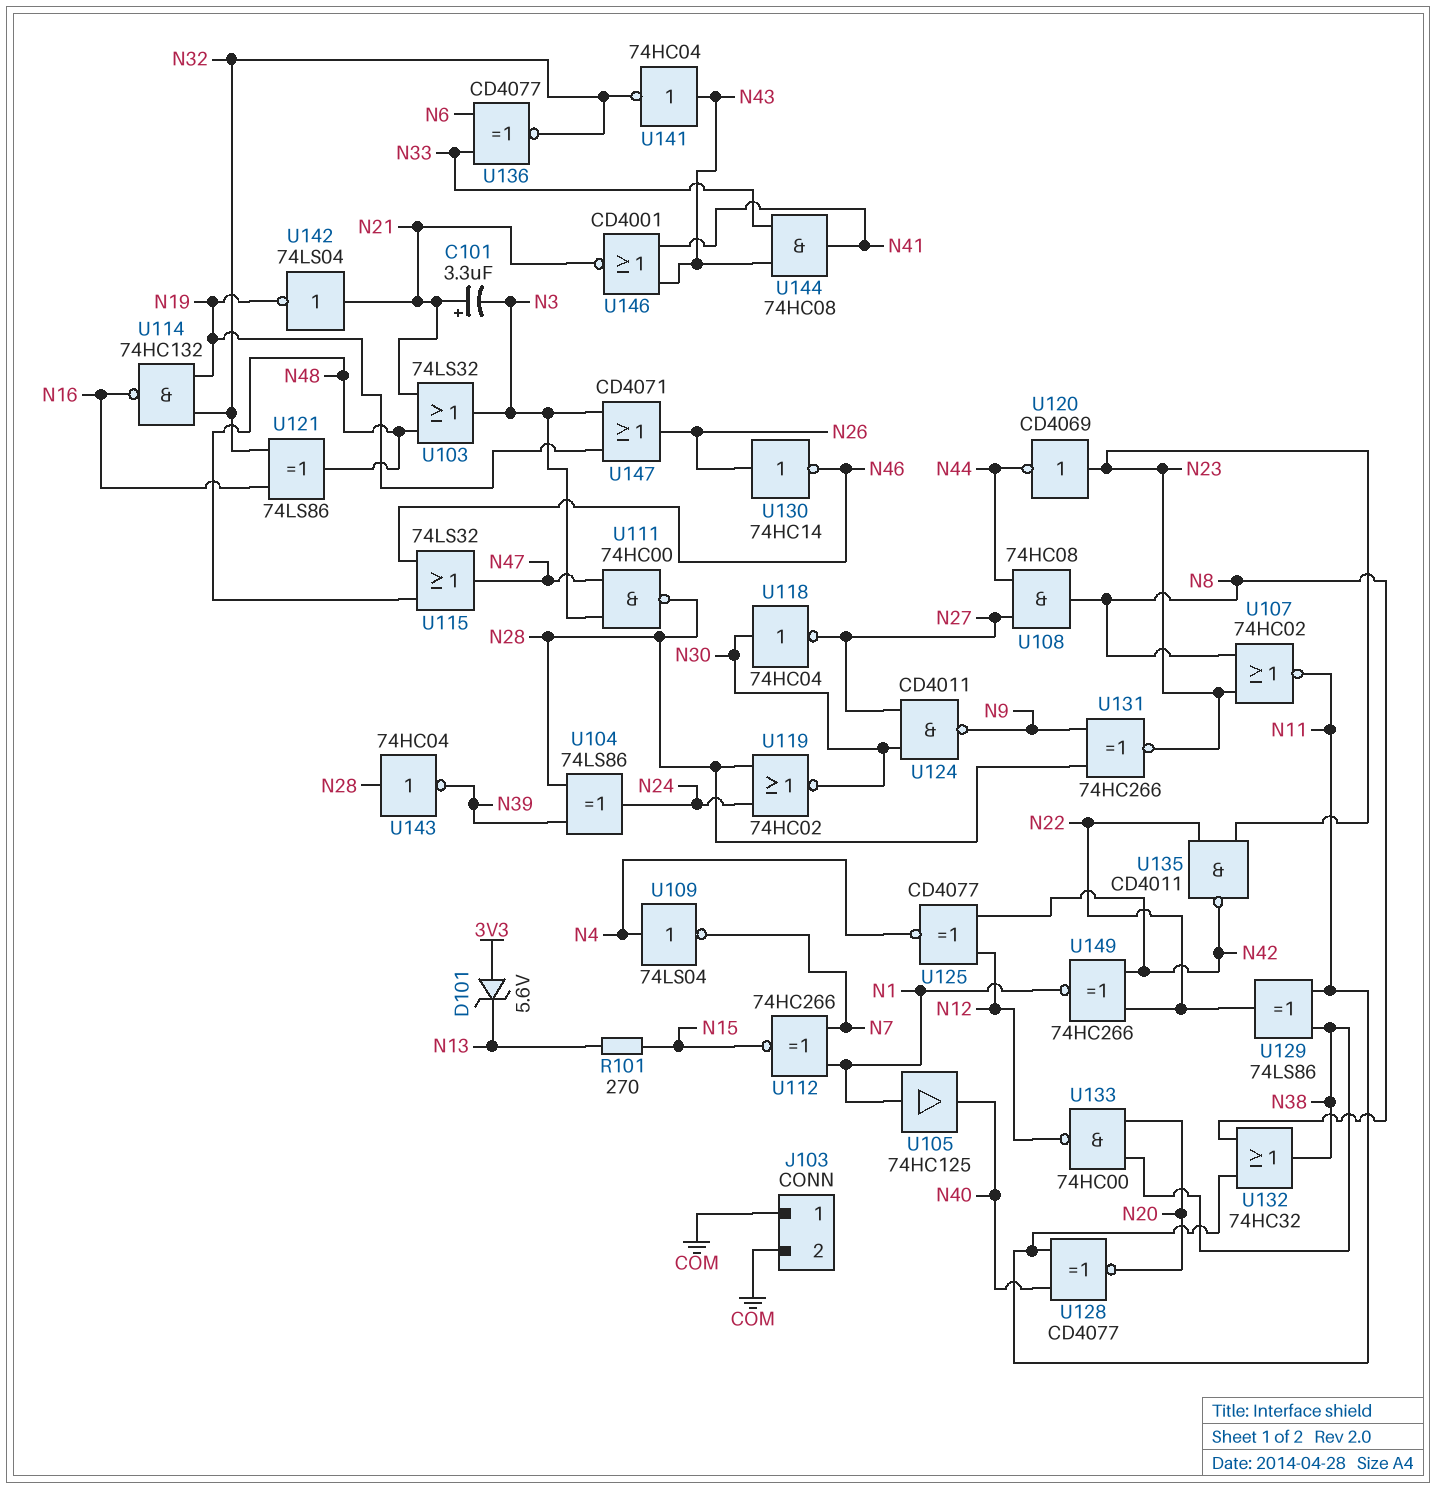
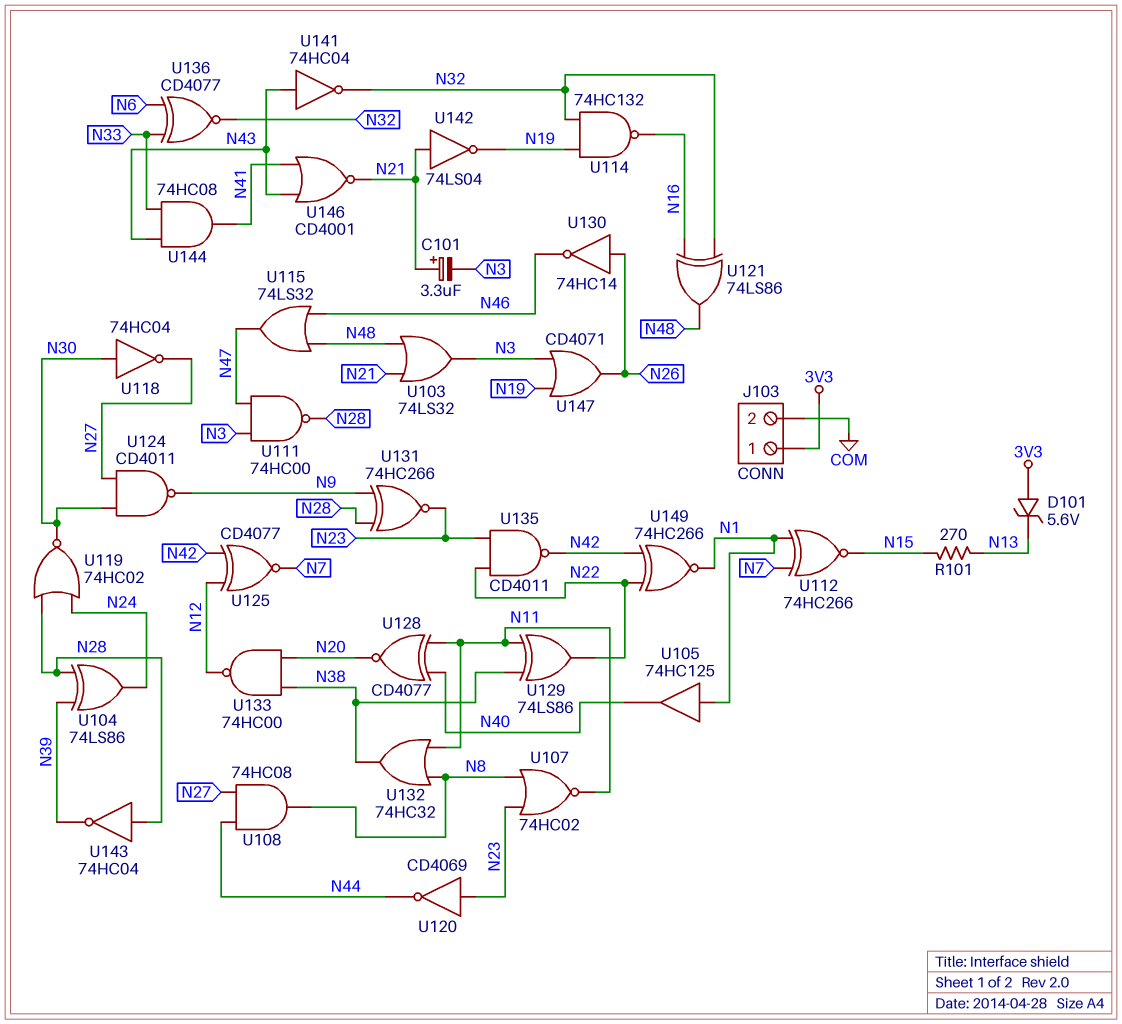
J103 pin 1: COM -> 3V3
U109: NOT 74LS04 (in N4, out N7) -> none
U125: XNOR CD4077 (in N12, in N42, out N4) -> XNOR CD4077 (in N12, in N42, out N7)

